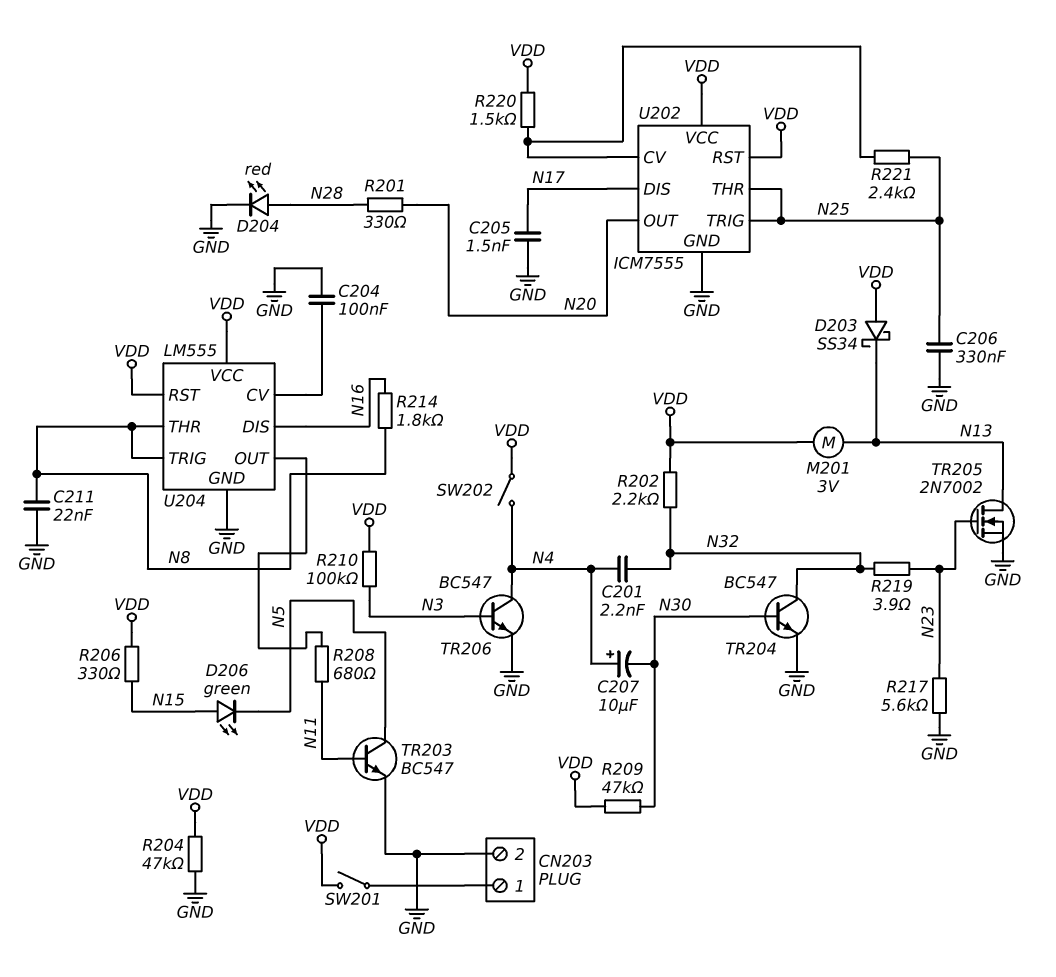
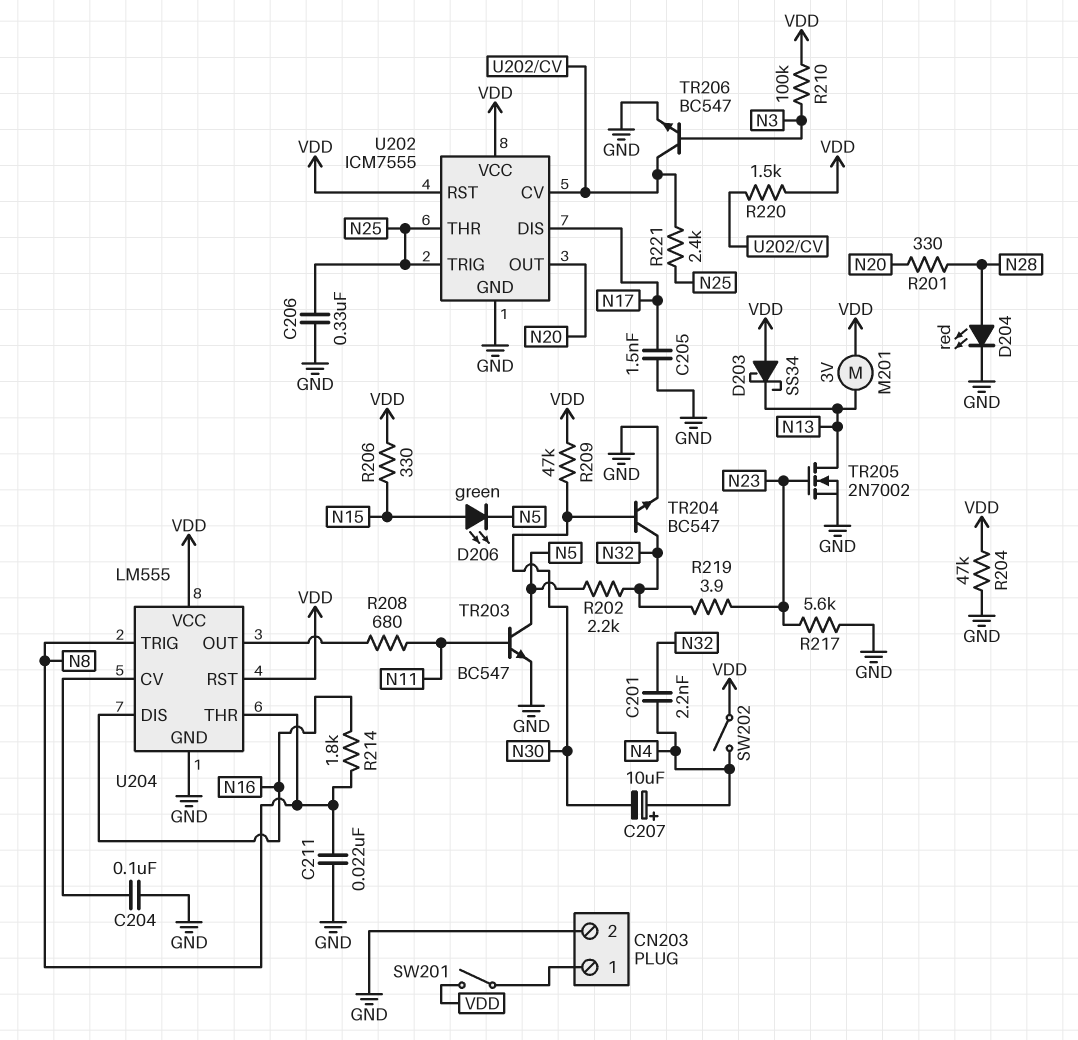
R202: 2.2k (N32, VDD) -> 2.2k (N5, N32)
TR206: NPN BC547 (B N3, C N4, E GND) -> NPN BC547 (B N3, C U202/CV, E GND)

